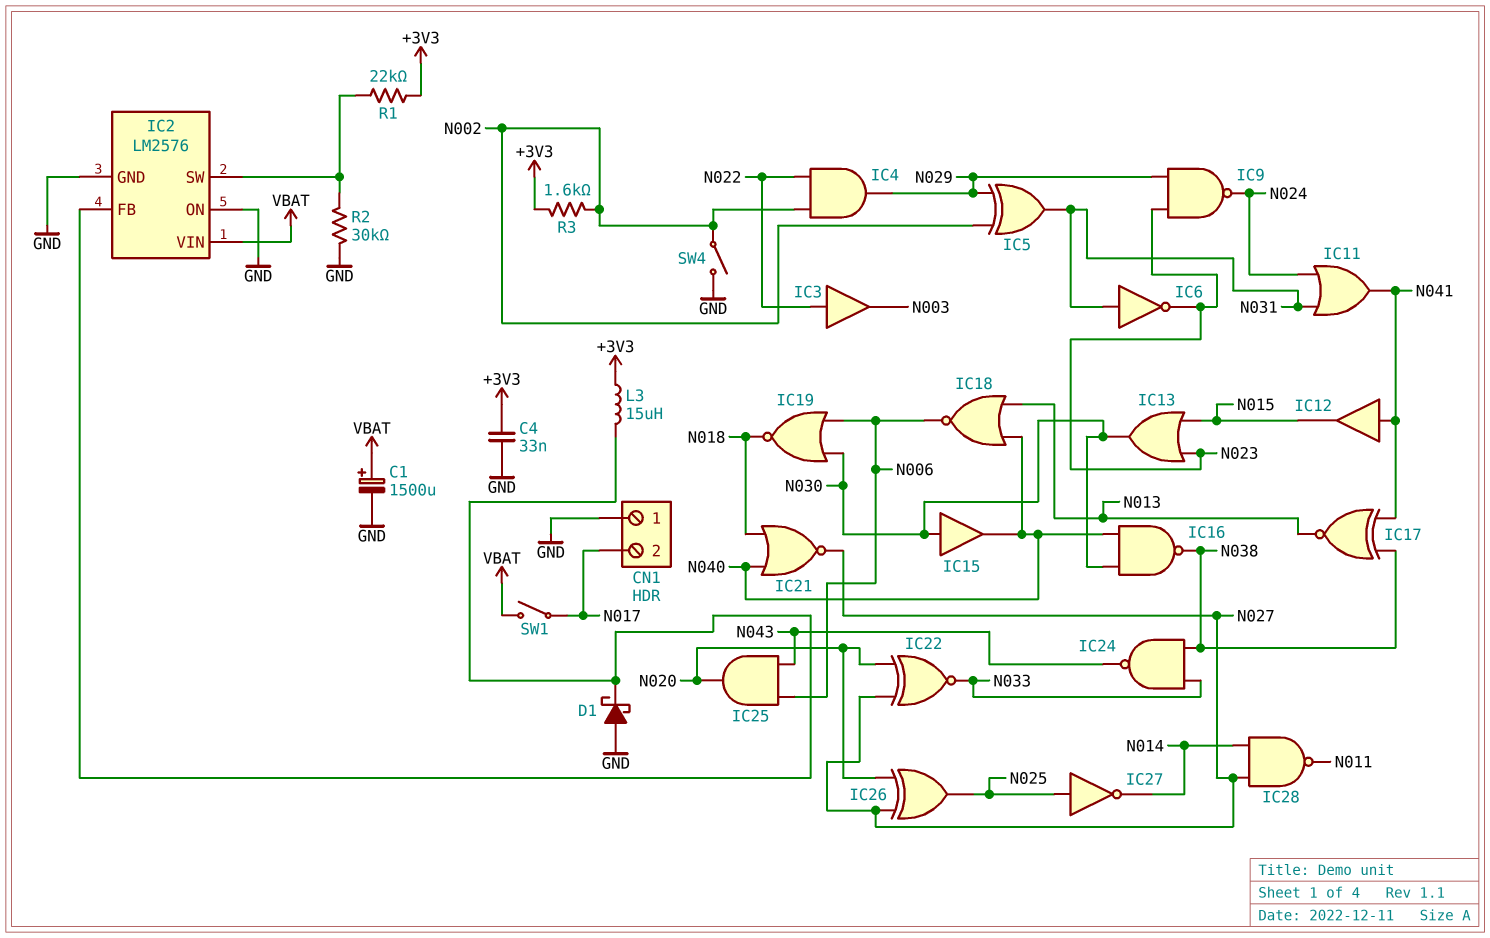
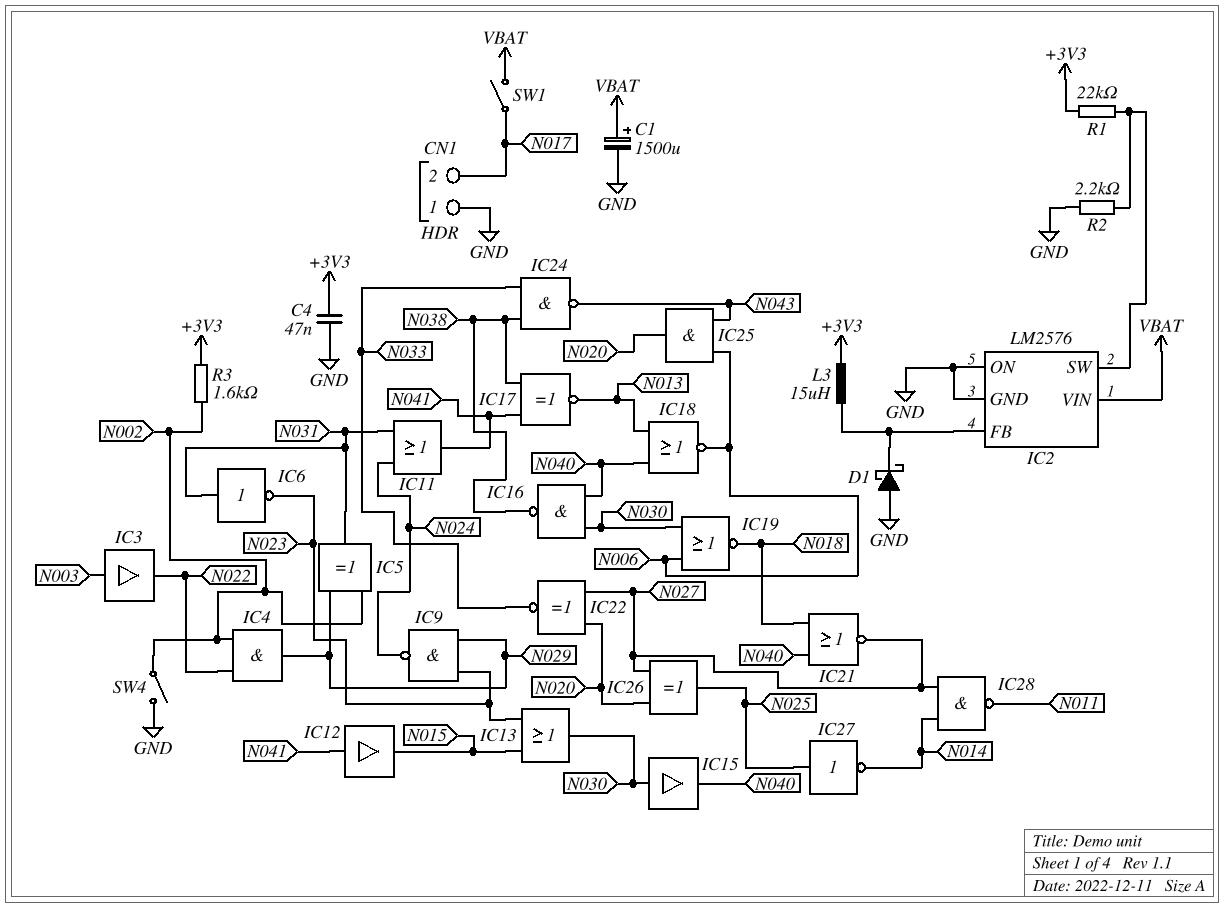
C4: 33nF (+3V3, GND) -> 47nF (+3V3, GND)
IC3: buffer (in N022, out N003) -> buffer (in N003, out N022)
R2: 30k (GND, IC2/SW) -> 2.2k (GND, IC2/SW)

